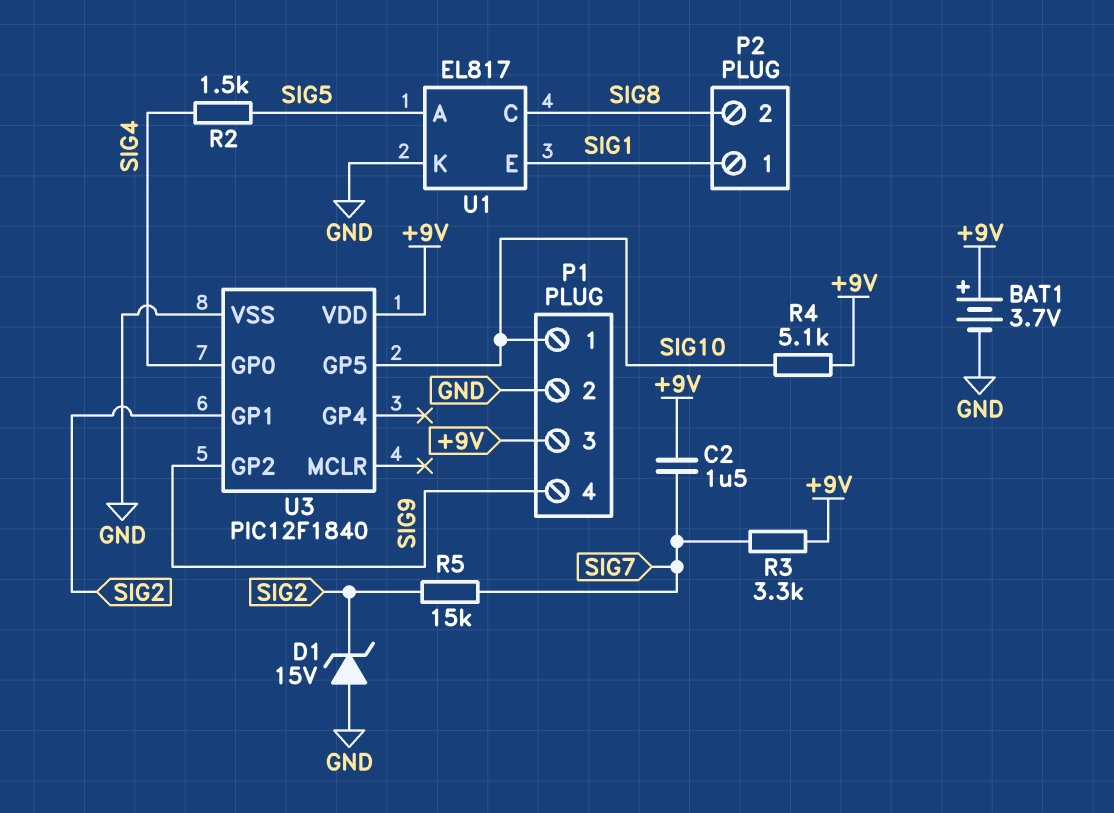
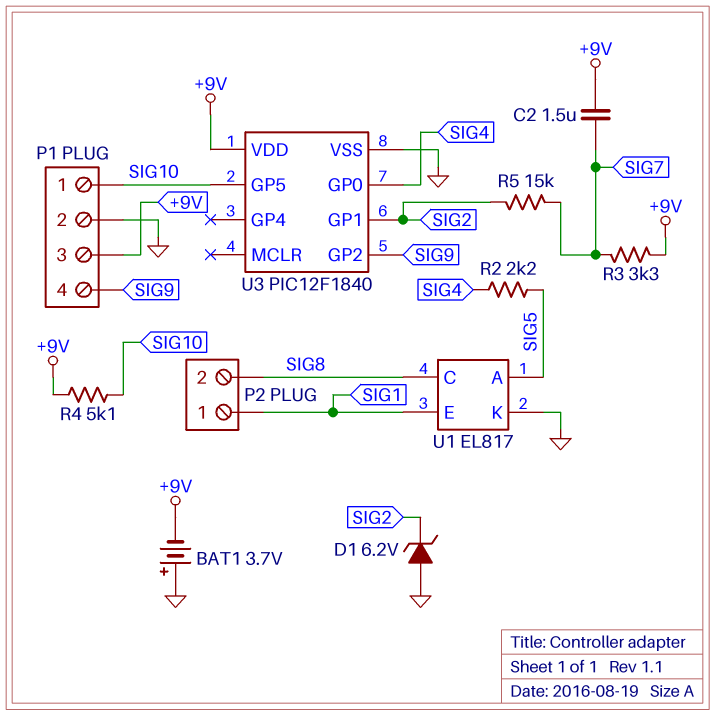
BAT1: 3.7V (plus +9V, minus GND) -> 3.7V (plus GND, minus +9V)
D1: zener 15V (A GND, K SIG2) -> zener 6.2V (A GND, K SIG2)
R2: 1.5k (SIG4, SIG5) -> 2.2k (SIG4, SIG5)

